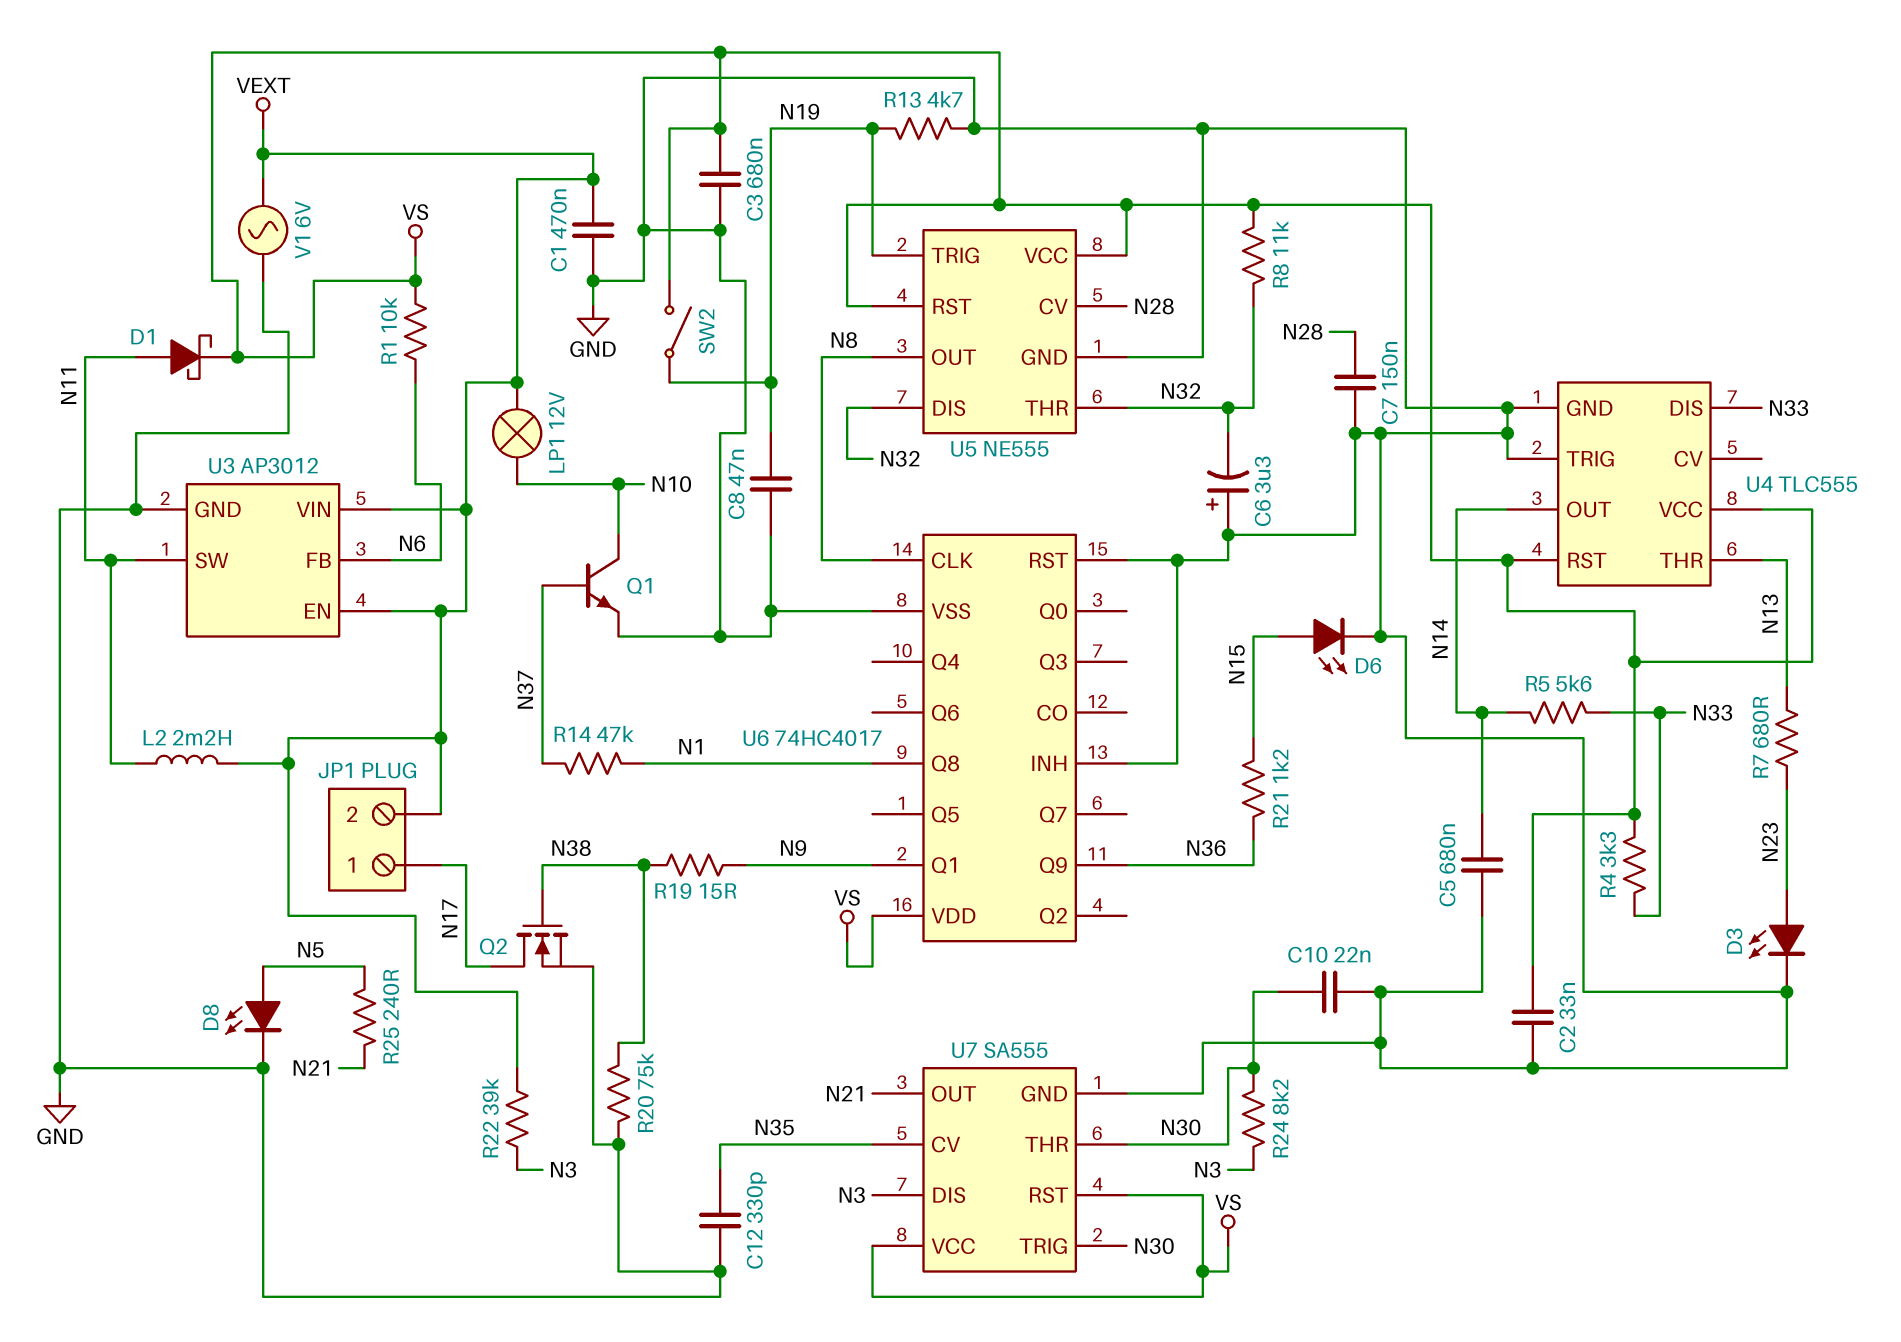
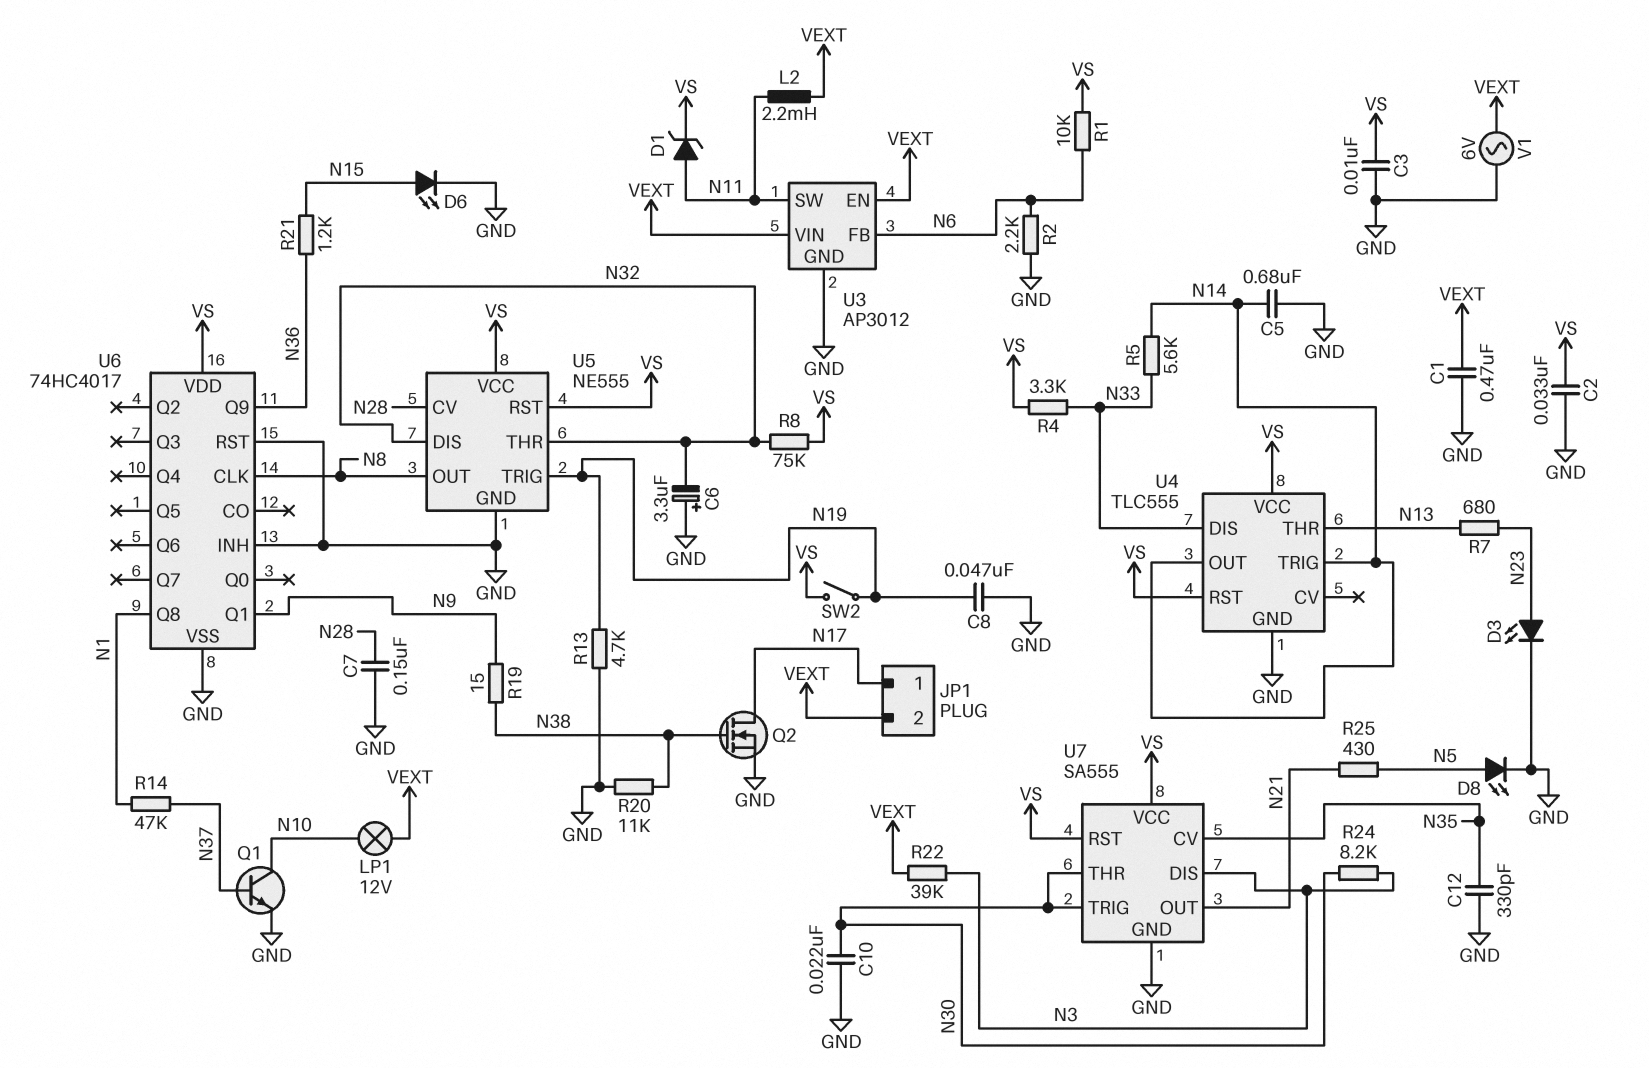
C3: 680nF (GND, VS) -> 10nF (GND, VS)
D1: schottky (A N11, K VS) -> zener (A N11, K VS)
R2: none -> 2.2k (GND, N6)
R8: 11k (N32, VS) -> 75k (N32, VS)
R20: 75k (GND, N38) -> 11k (GND, N38)
R25: 240 (N5, N21) -> 430 (N5, N21)
U4 pin TRIG: GND -> N14

